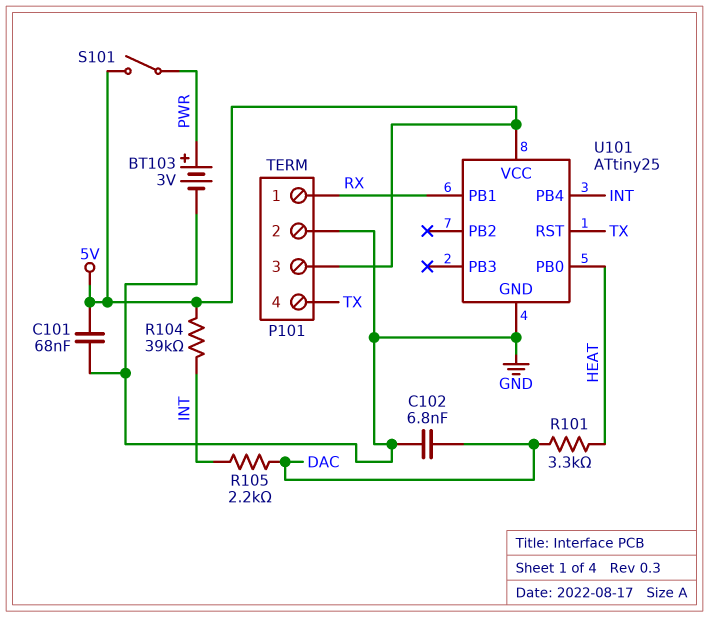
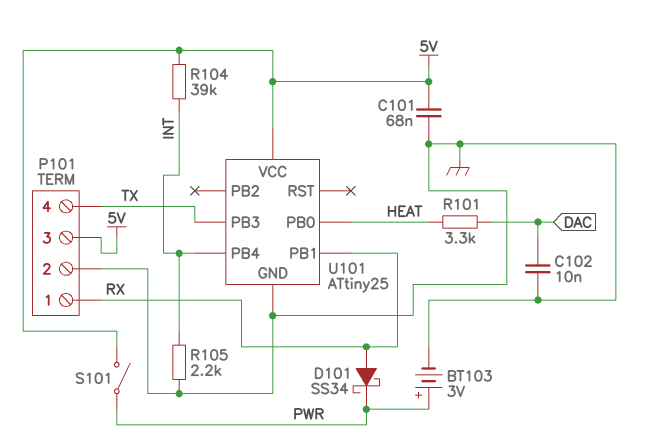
C102: 6.8nF (DAC, GND) -> 10nF (DAC, GND)
D101: none -> schottky SS34 (A RX, K PWR)
R105: 2.2k (DAC, INT) -> 2.2k (GND, INT)
U101 pin PB3: none -> TX
U101 pin RST: TX -> none

